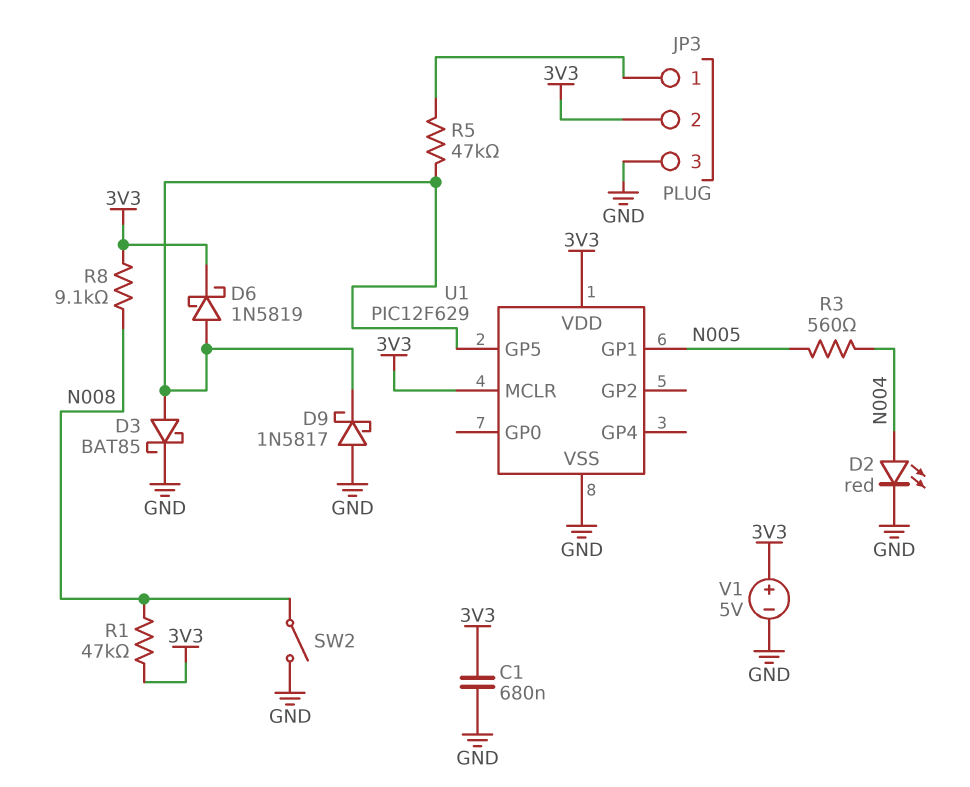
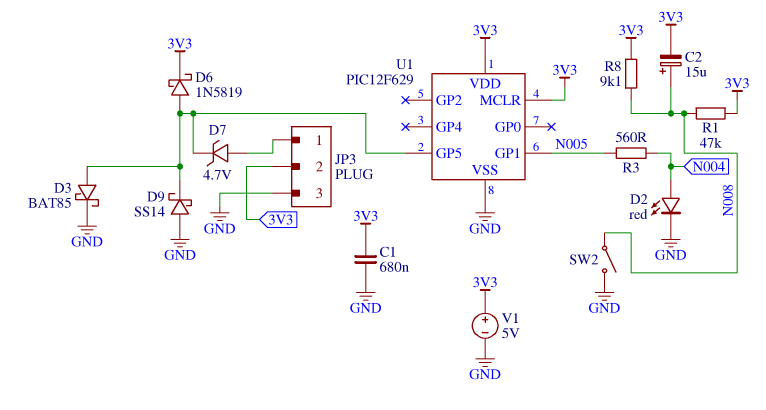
C2: none -> 15uF (plus N008, minus 3V3)
D7: none -> zener 4.7V (A JP3/1, K U1/GP5)
D9: schottky 1N5817 (A GND, K U1/GP5) -> schottky SS14 (A GND, K U1/GP5)
R5: 47k (JP3/1, U1/GP5) -> none

